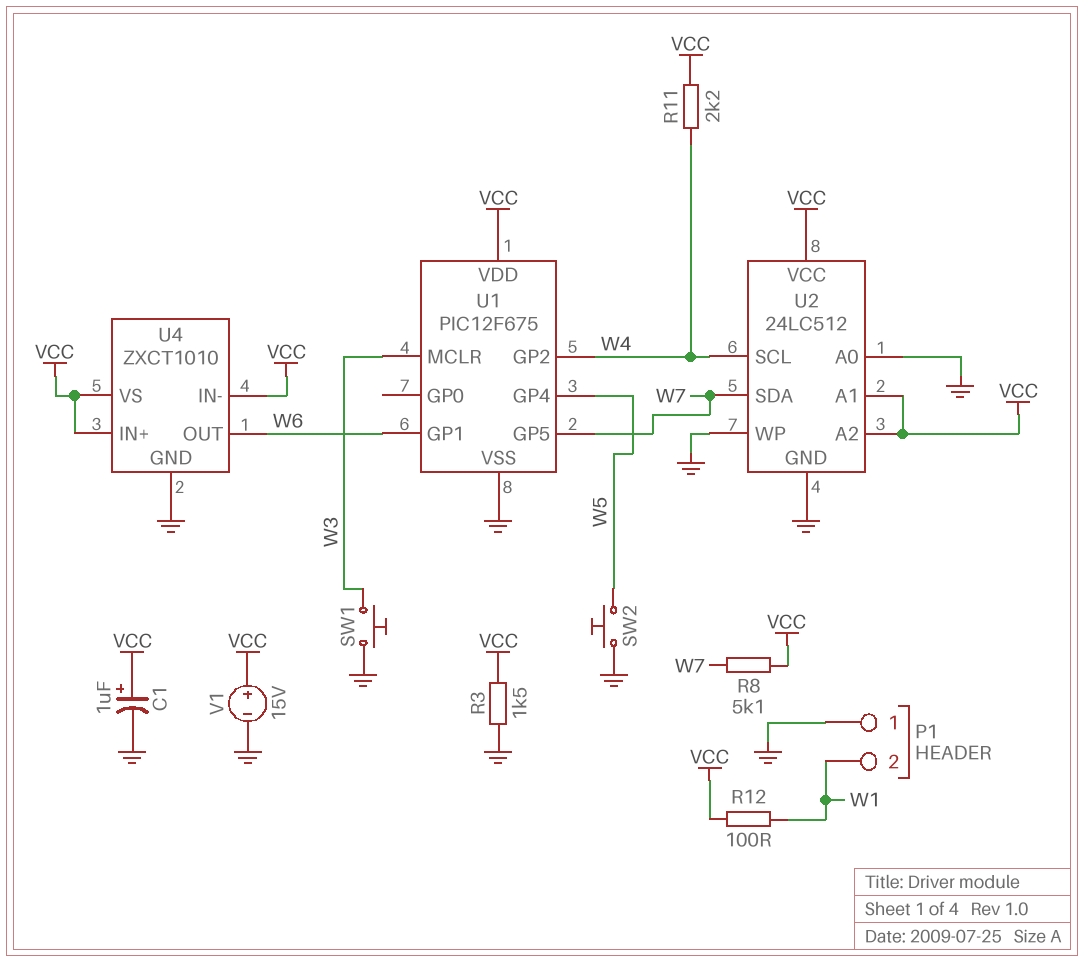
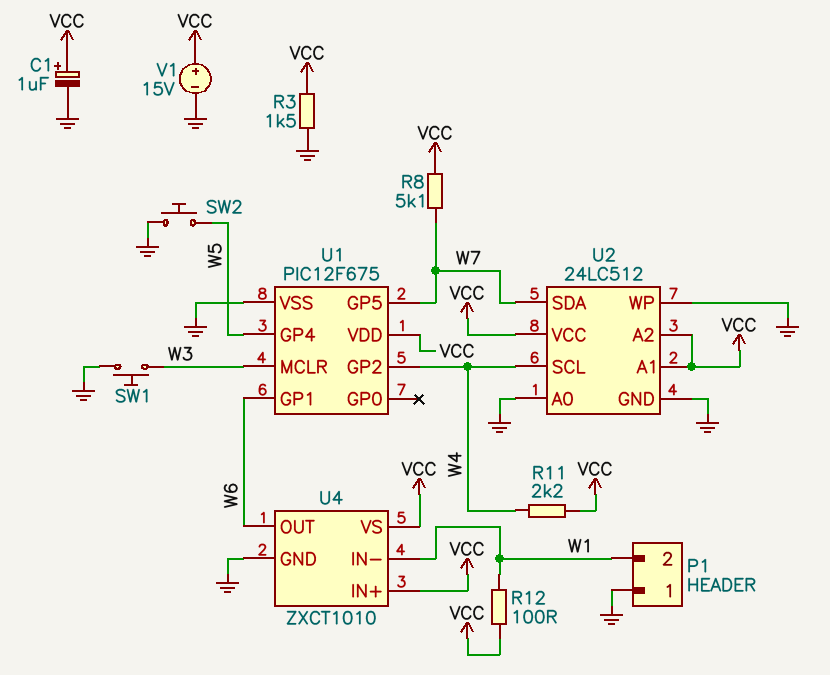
U4 pin IN-: VCC -> W1

